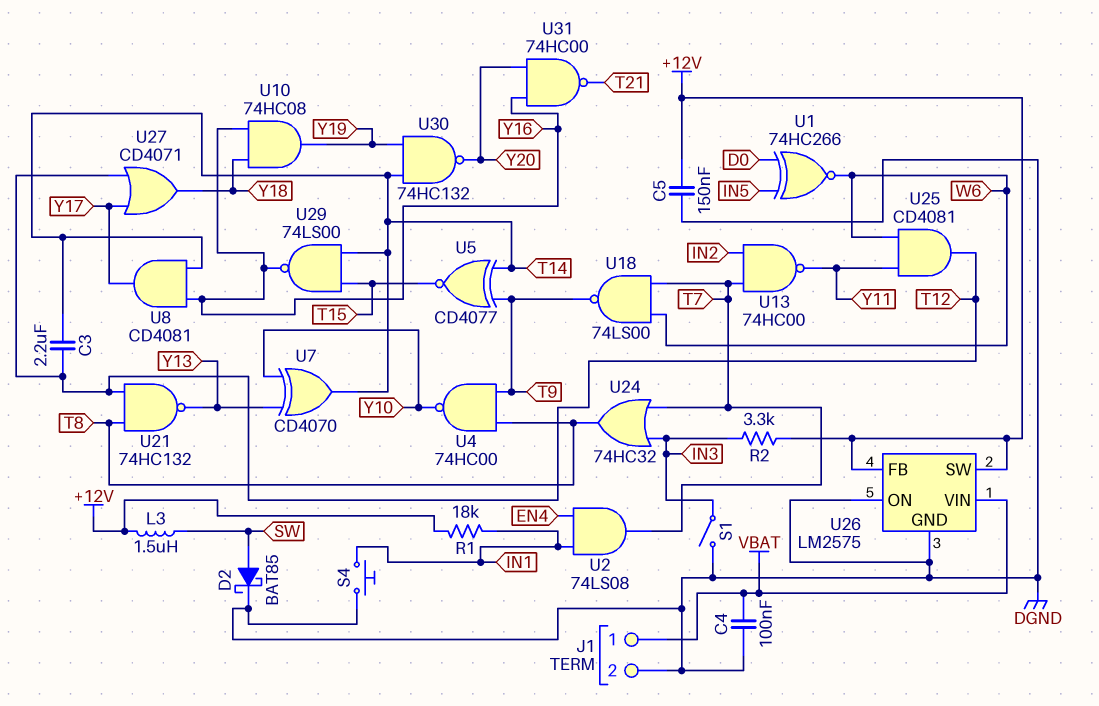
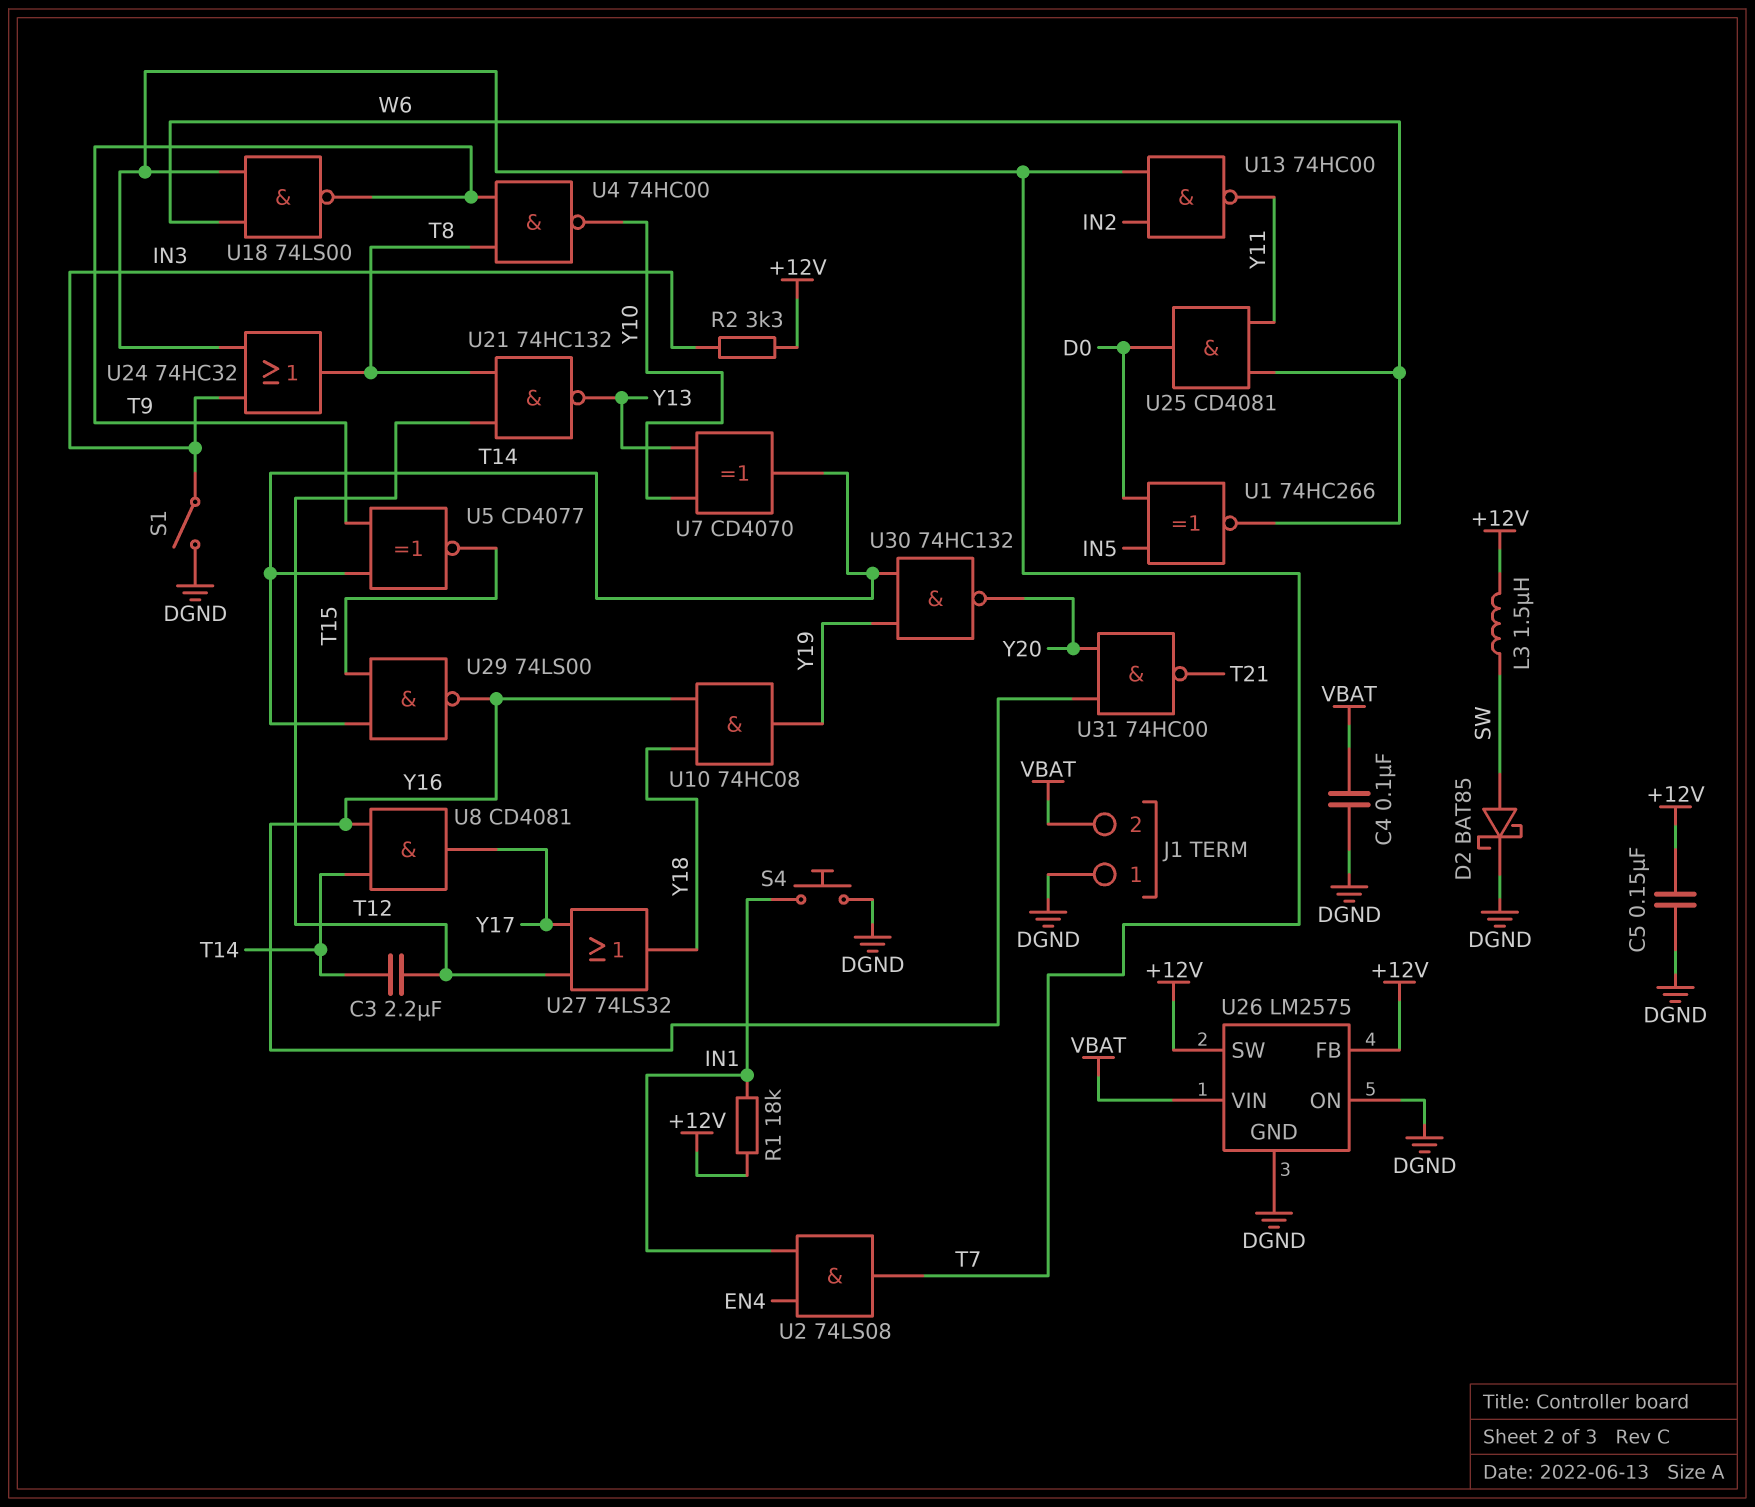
J1 pin 1: VBAT -> DGND
J1 pin 2: DGND -> VBAT
U25: AND CD4081 (in W6, in Y11, out T12) -> AND CD4081 (in W6, in Y11, out D0)
U27: OR CD4071 (in T12, in Y17, out Y18) -> OR 74LS32 (in T12, in Y17, out Y18)

